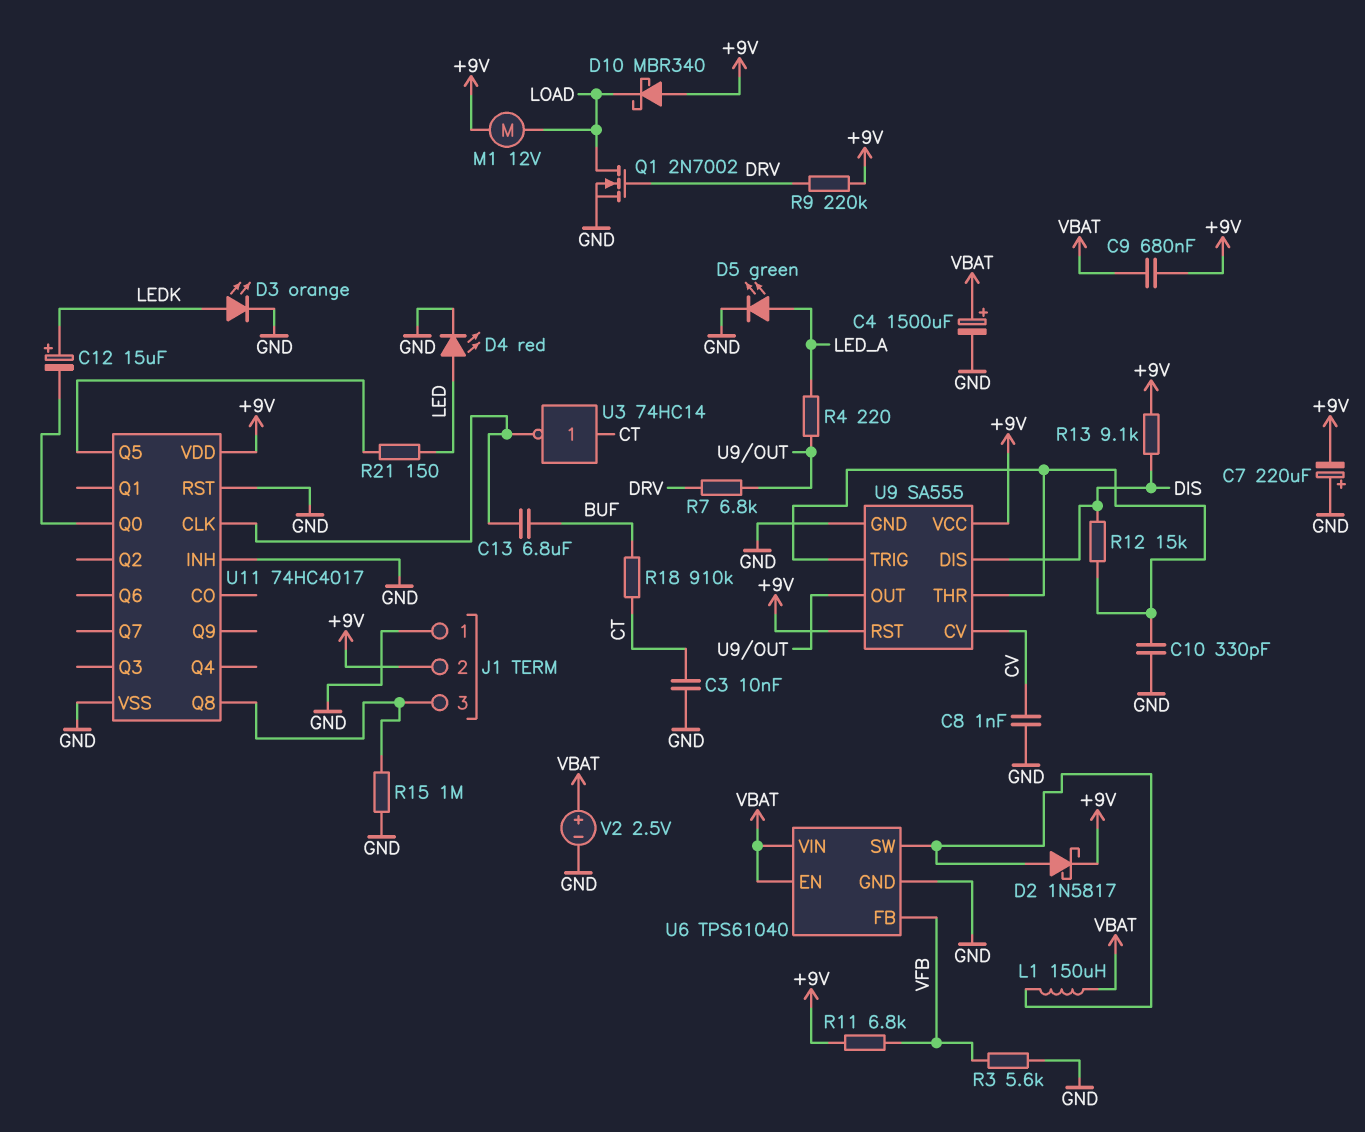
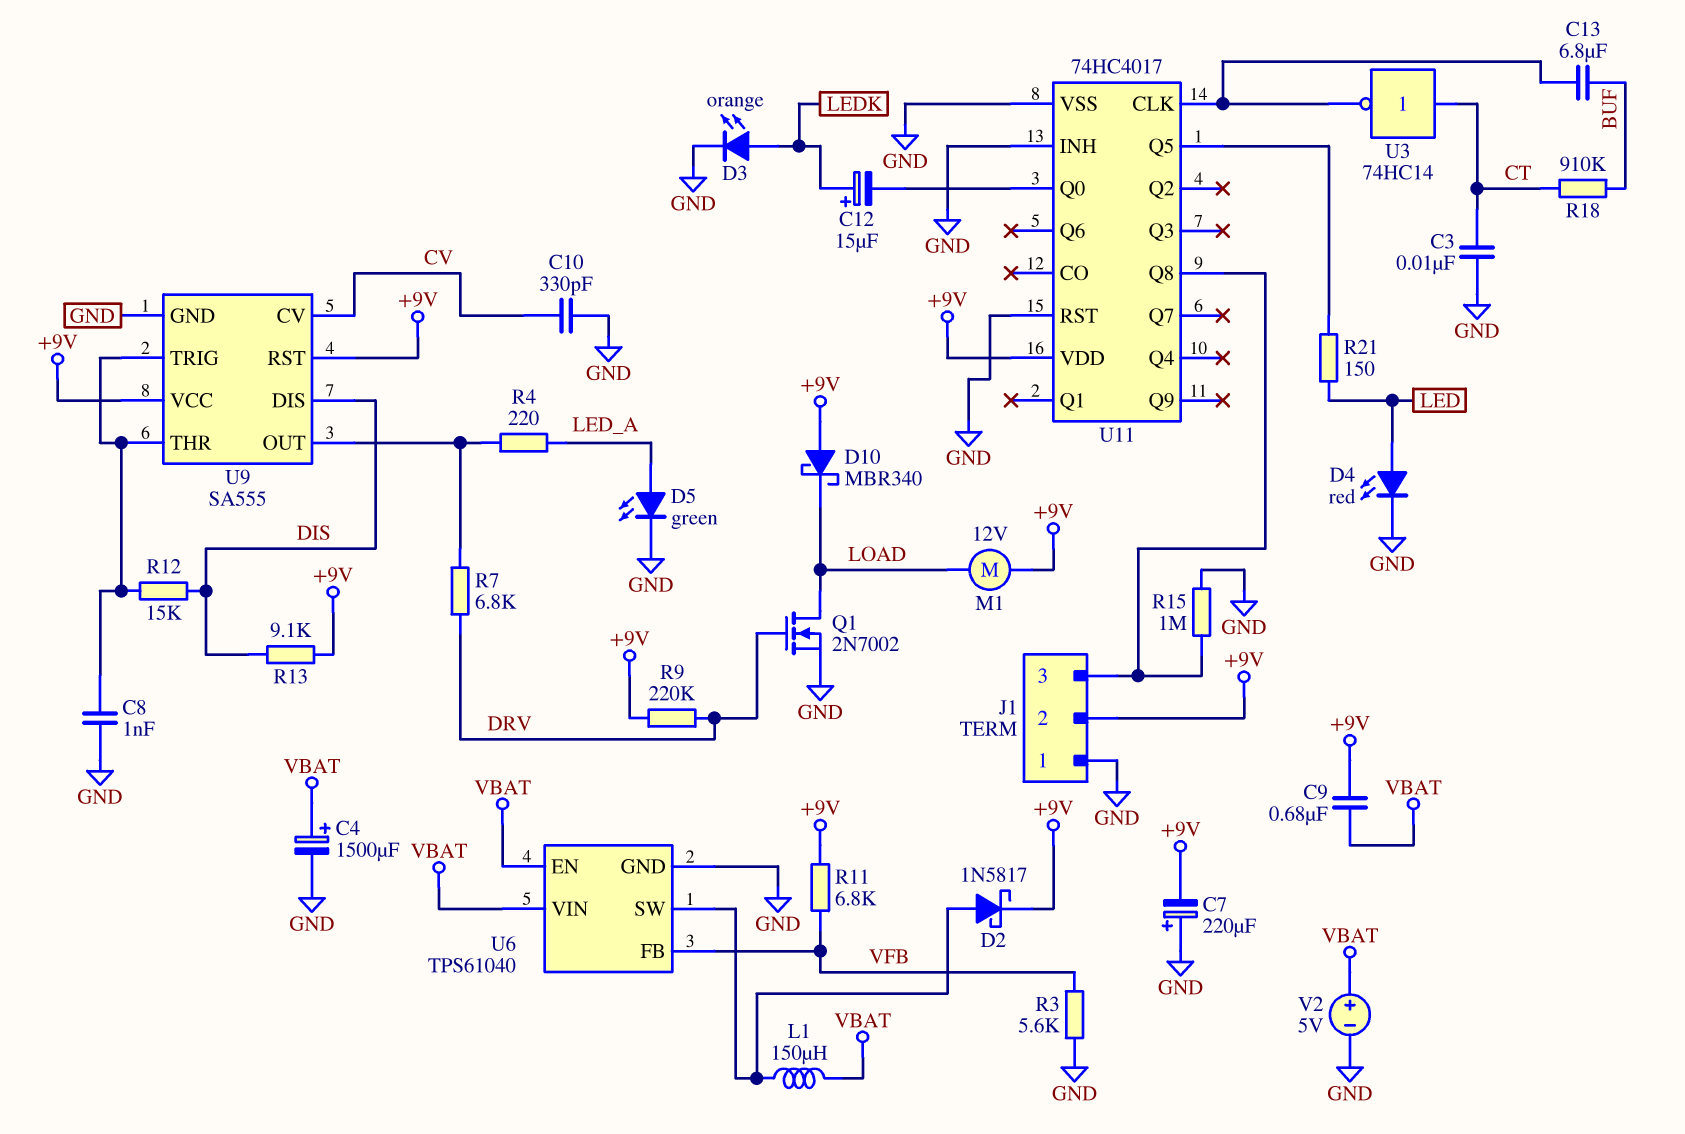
C8: 1nF (CV, GND) -> 1nF (GND, U9/THR)
C10: 330pF (GND, U9/THR) -> 330pF (CV, GND)
V2: 2.5V (plus VBAT, minus GND) -> 5V (plus VBAT, minus GND)

